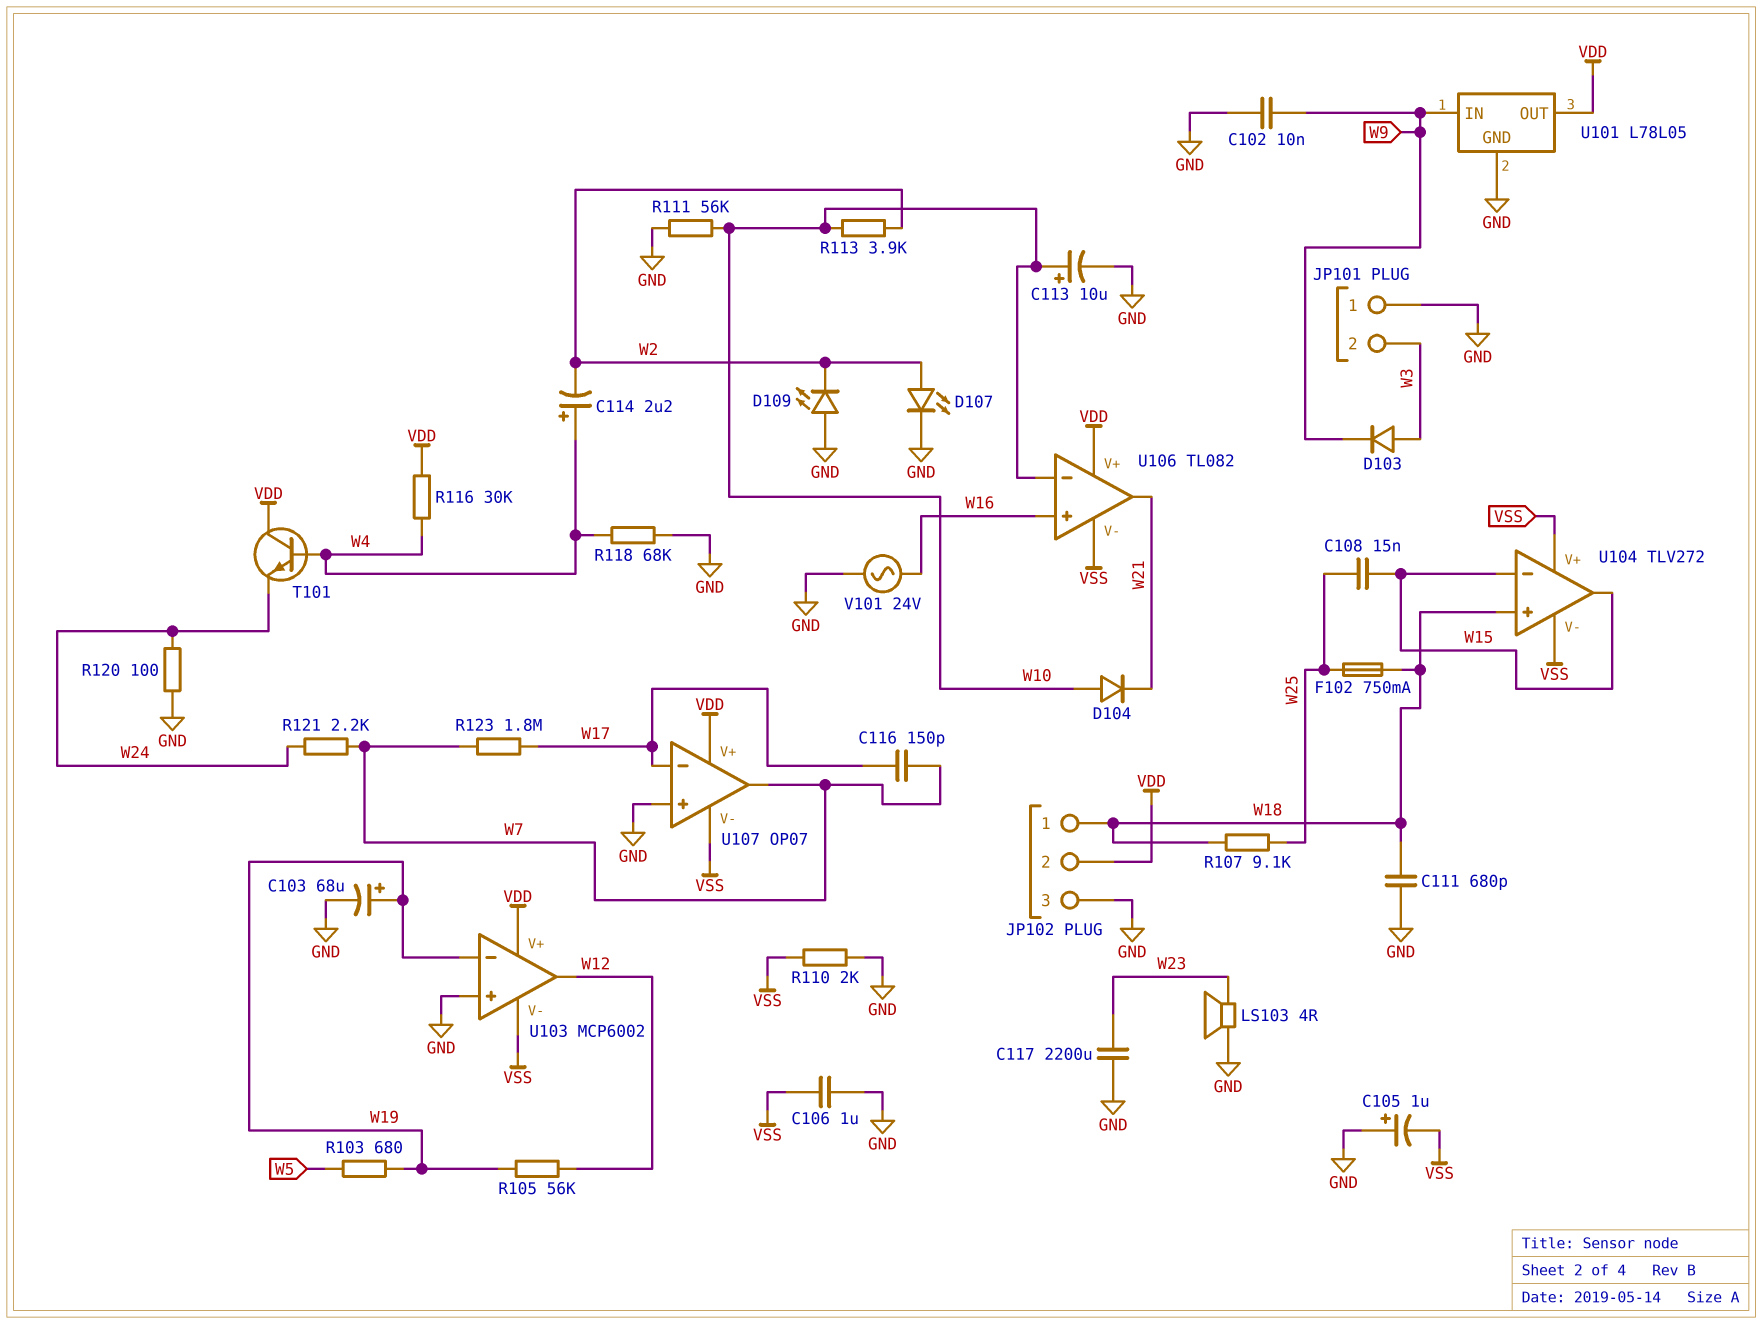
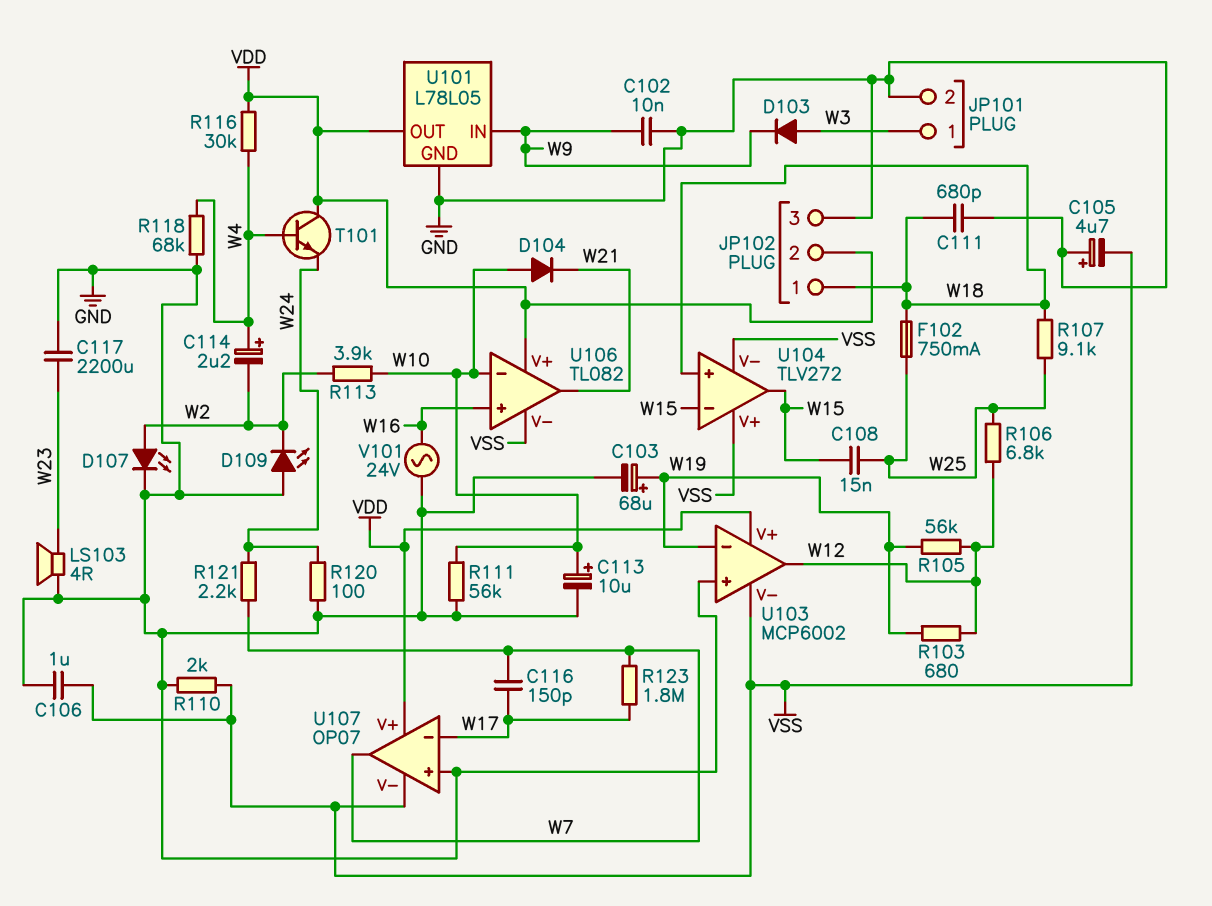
C105: 1uF (plus GND, minus VSS) -> 4.7uF (plus GND, minus VSS)
JP101 pin 1: GND -> W3
JP101 pin 2: W3 -> GND
R103: 680 (W5, W19) -> 680 (W12, W19)
R106: none -> 6.8k (W12, W25)

